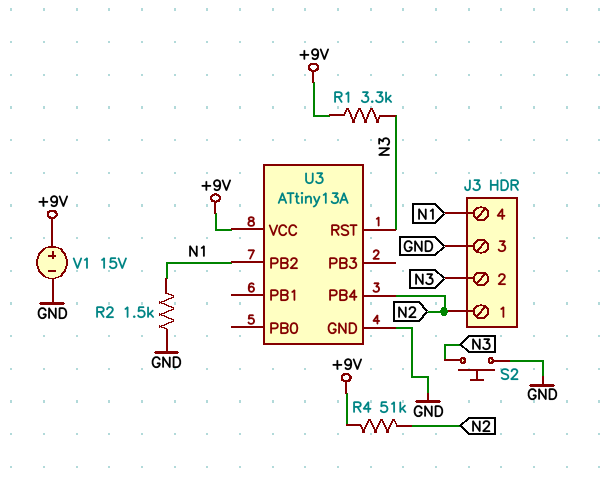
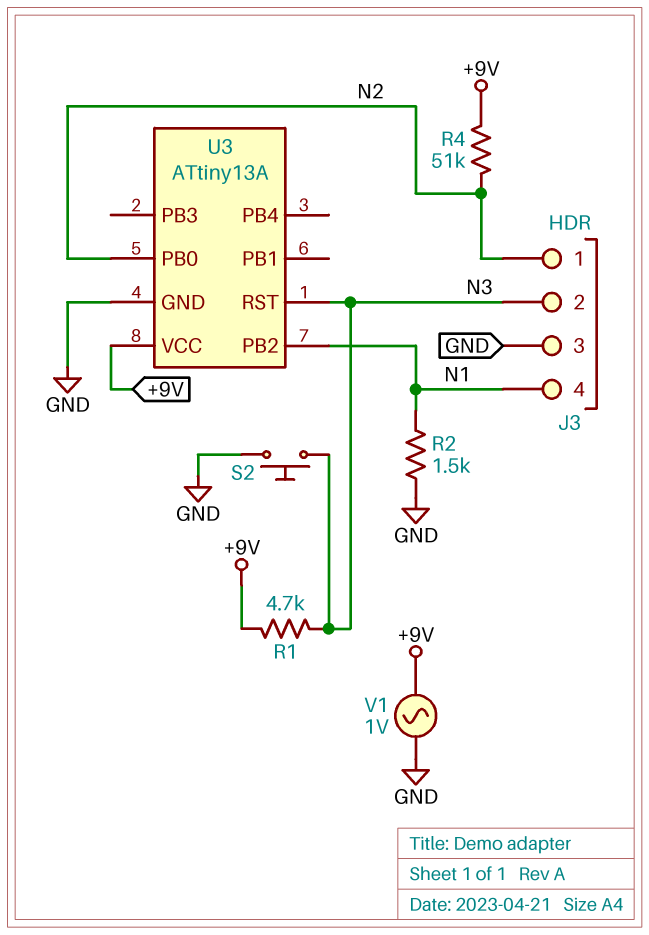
R1: 3.3k (+9V, N3) -> 4.7k (+9V, N3)
U3 pin PB0: none -> N2
U3 pin PB4: N2 -> none
V1: 15V (plus +9V, minus GND) -> AC 1V (+9V, GND)

